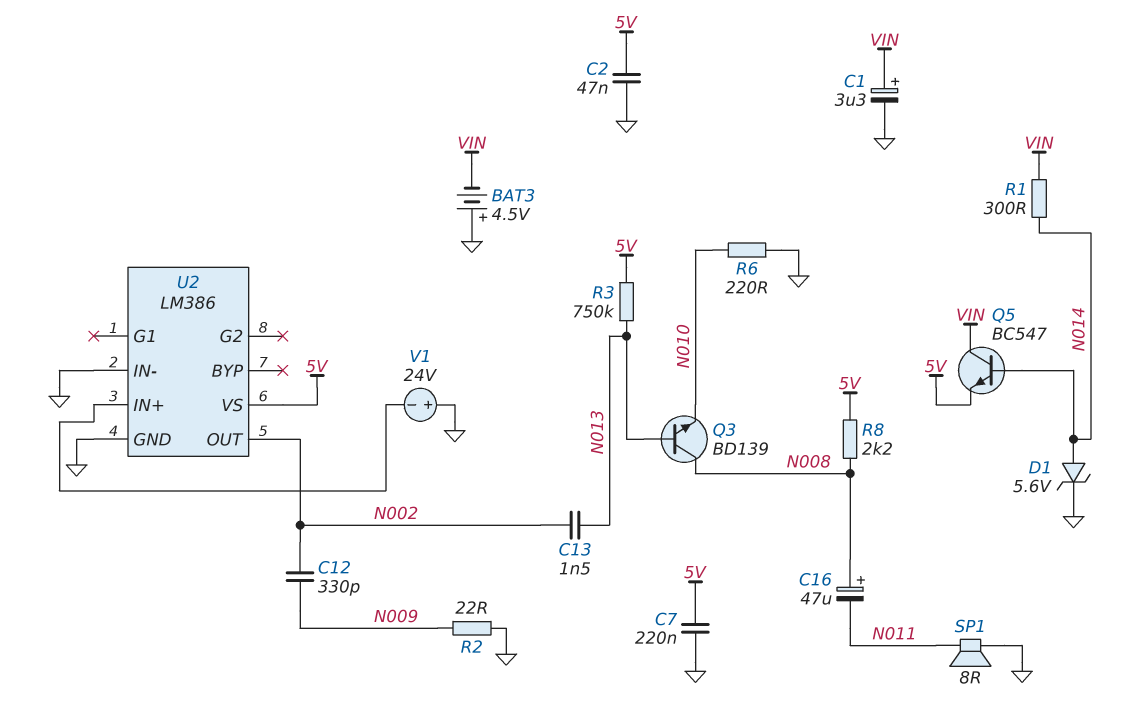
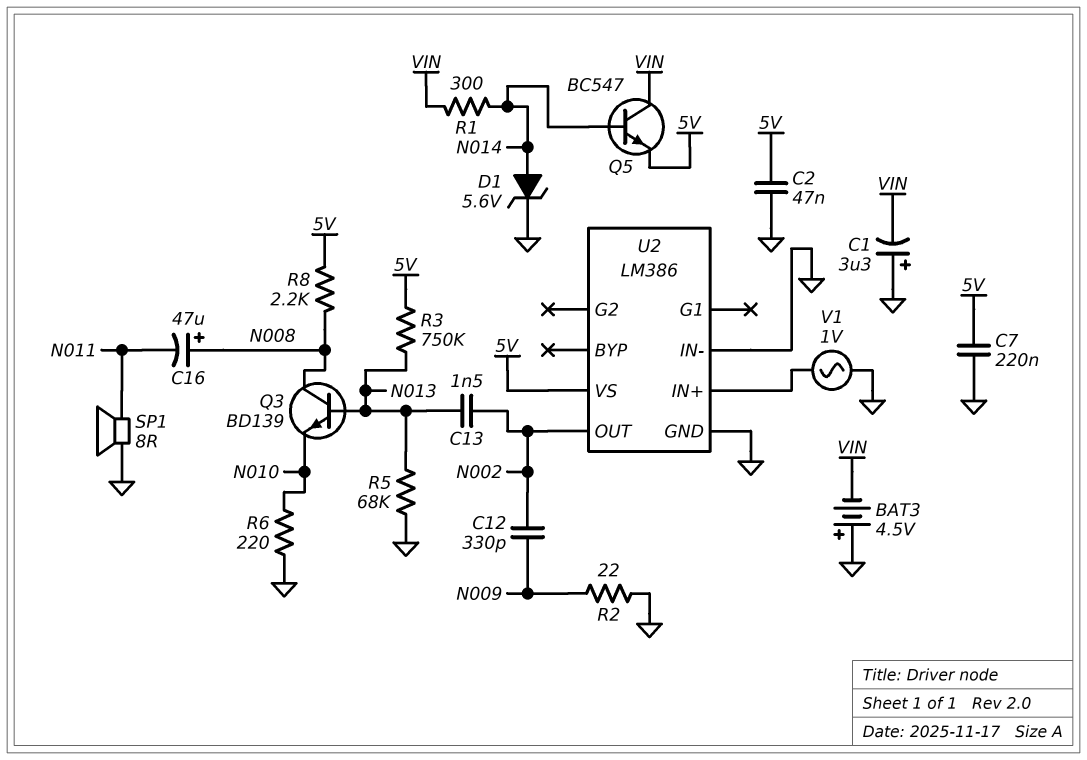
C1: 3.3uF (plus VIN, minus GND) -> 3.3uF (plus GND, minus VIN)
R5: none -> 68k (GND, N013)
V1: 24V (plus GND, minus U2/IN+) -> AC 1V (GND, U2/IN+)

